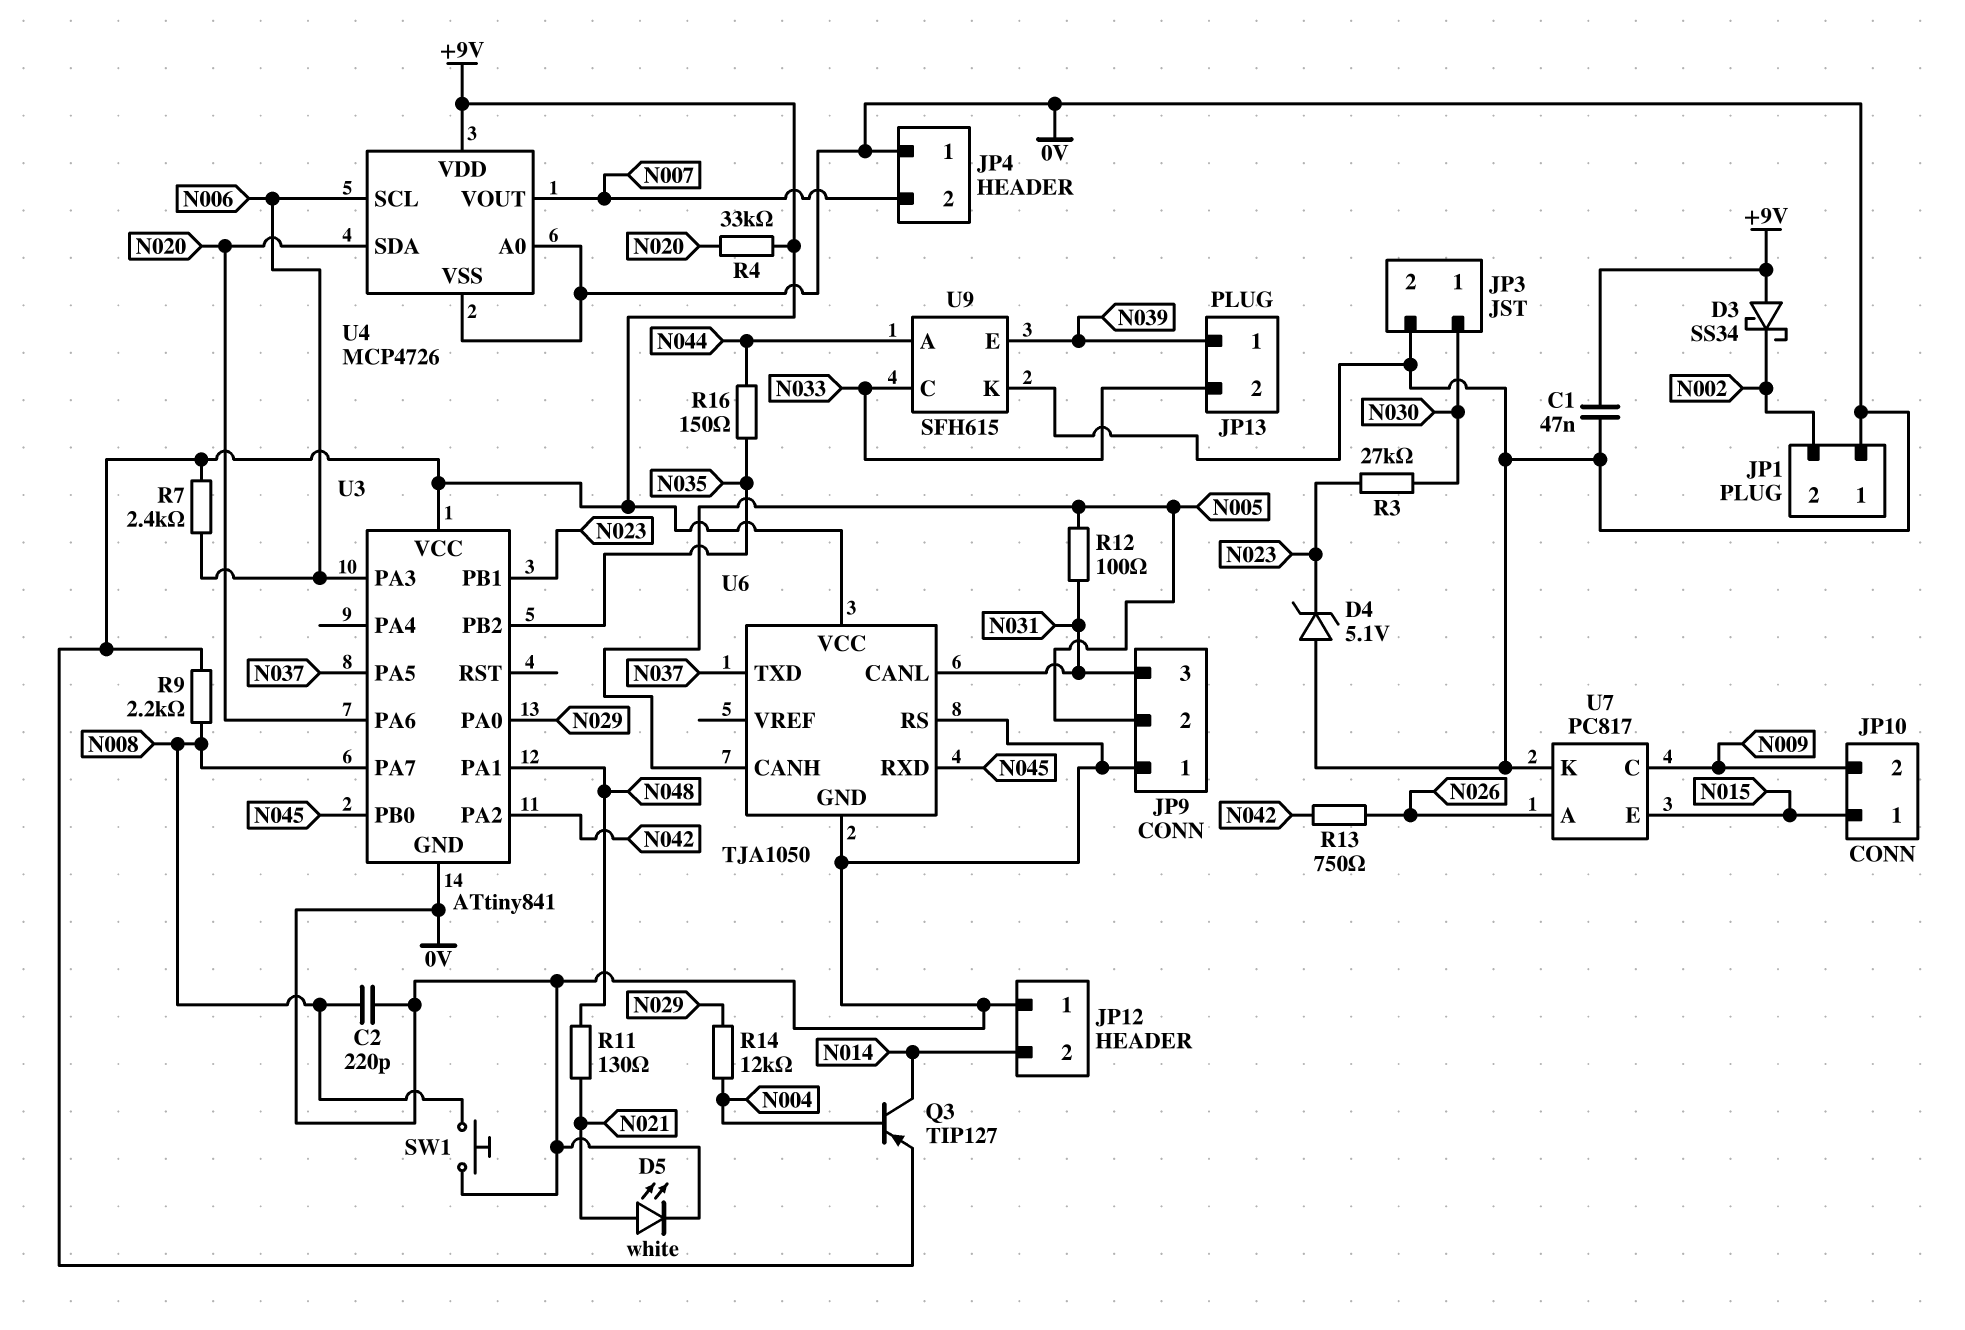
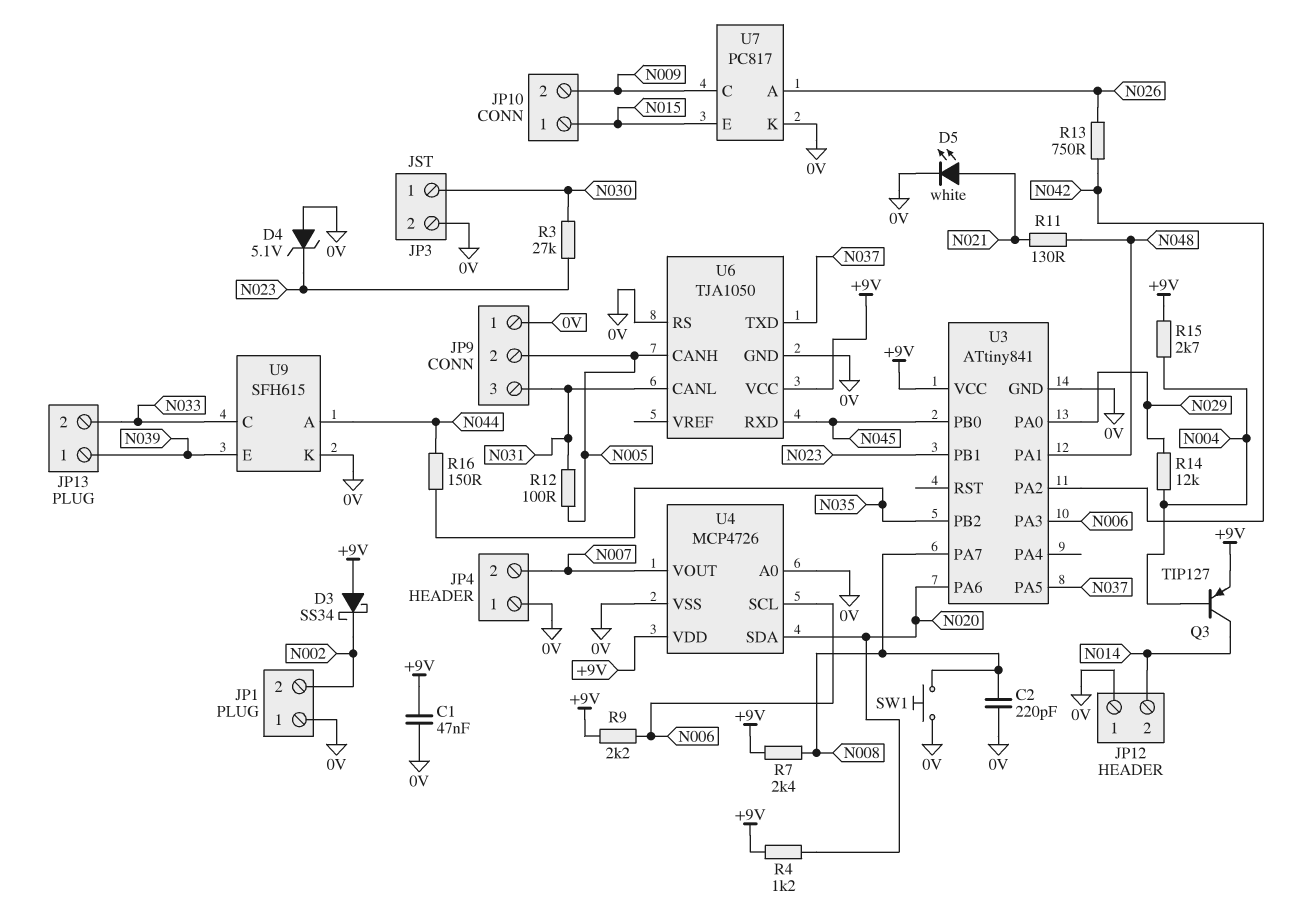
R4: 33k (+9V, N020) -> 1.2k (+9V, N020)
R7: 2.4k (+9V, N006) -> 2.4k (+9V, N008)
R9: 2.2k (+9V, N008) -> 2.2k (+9V, N006)
R15: none -> 2.7k (+9V, N004)

